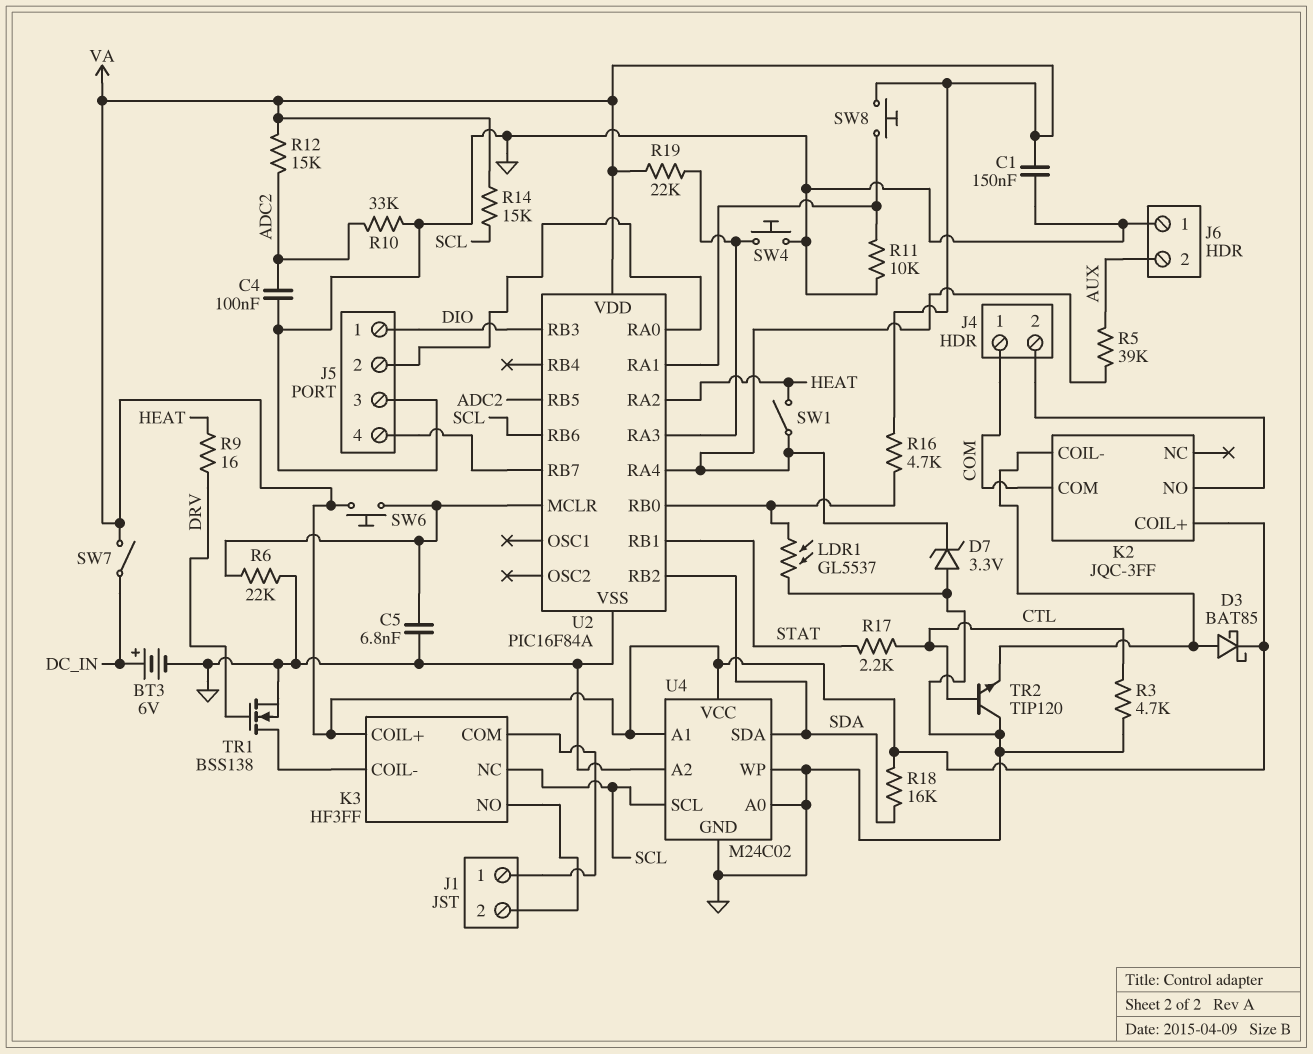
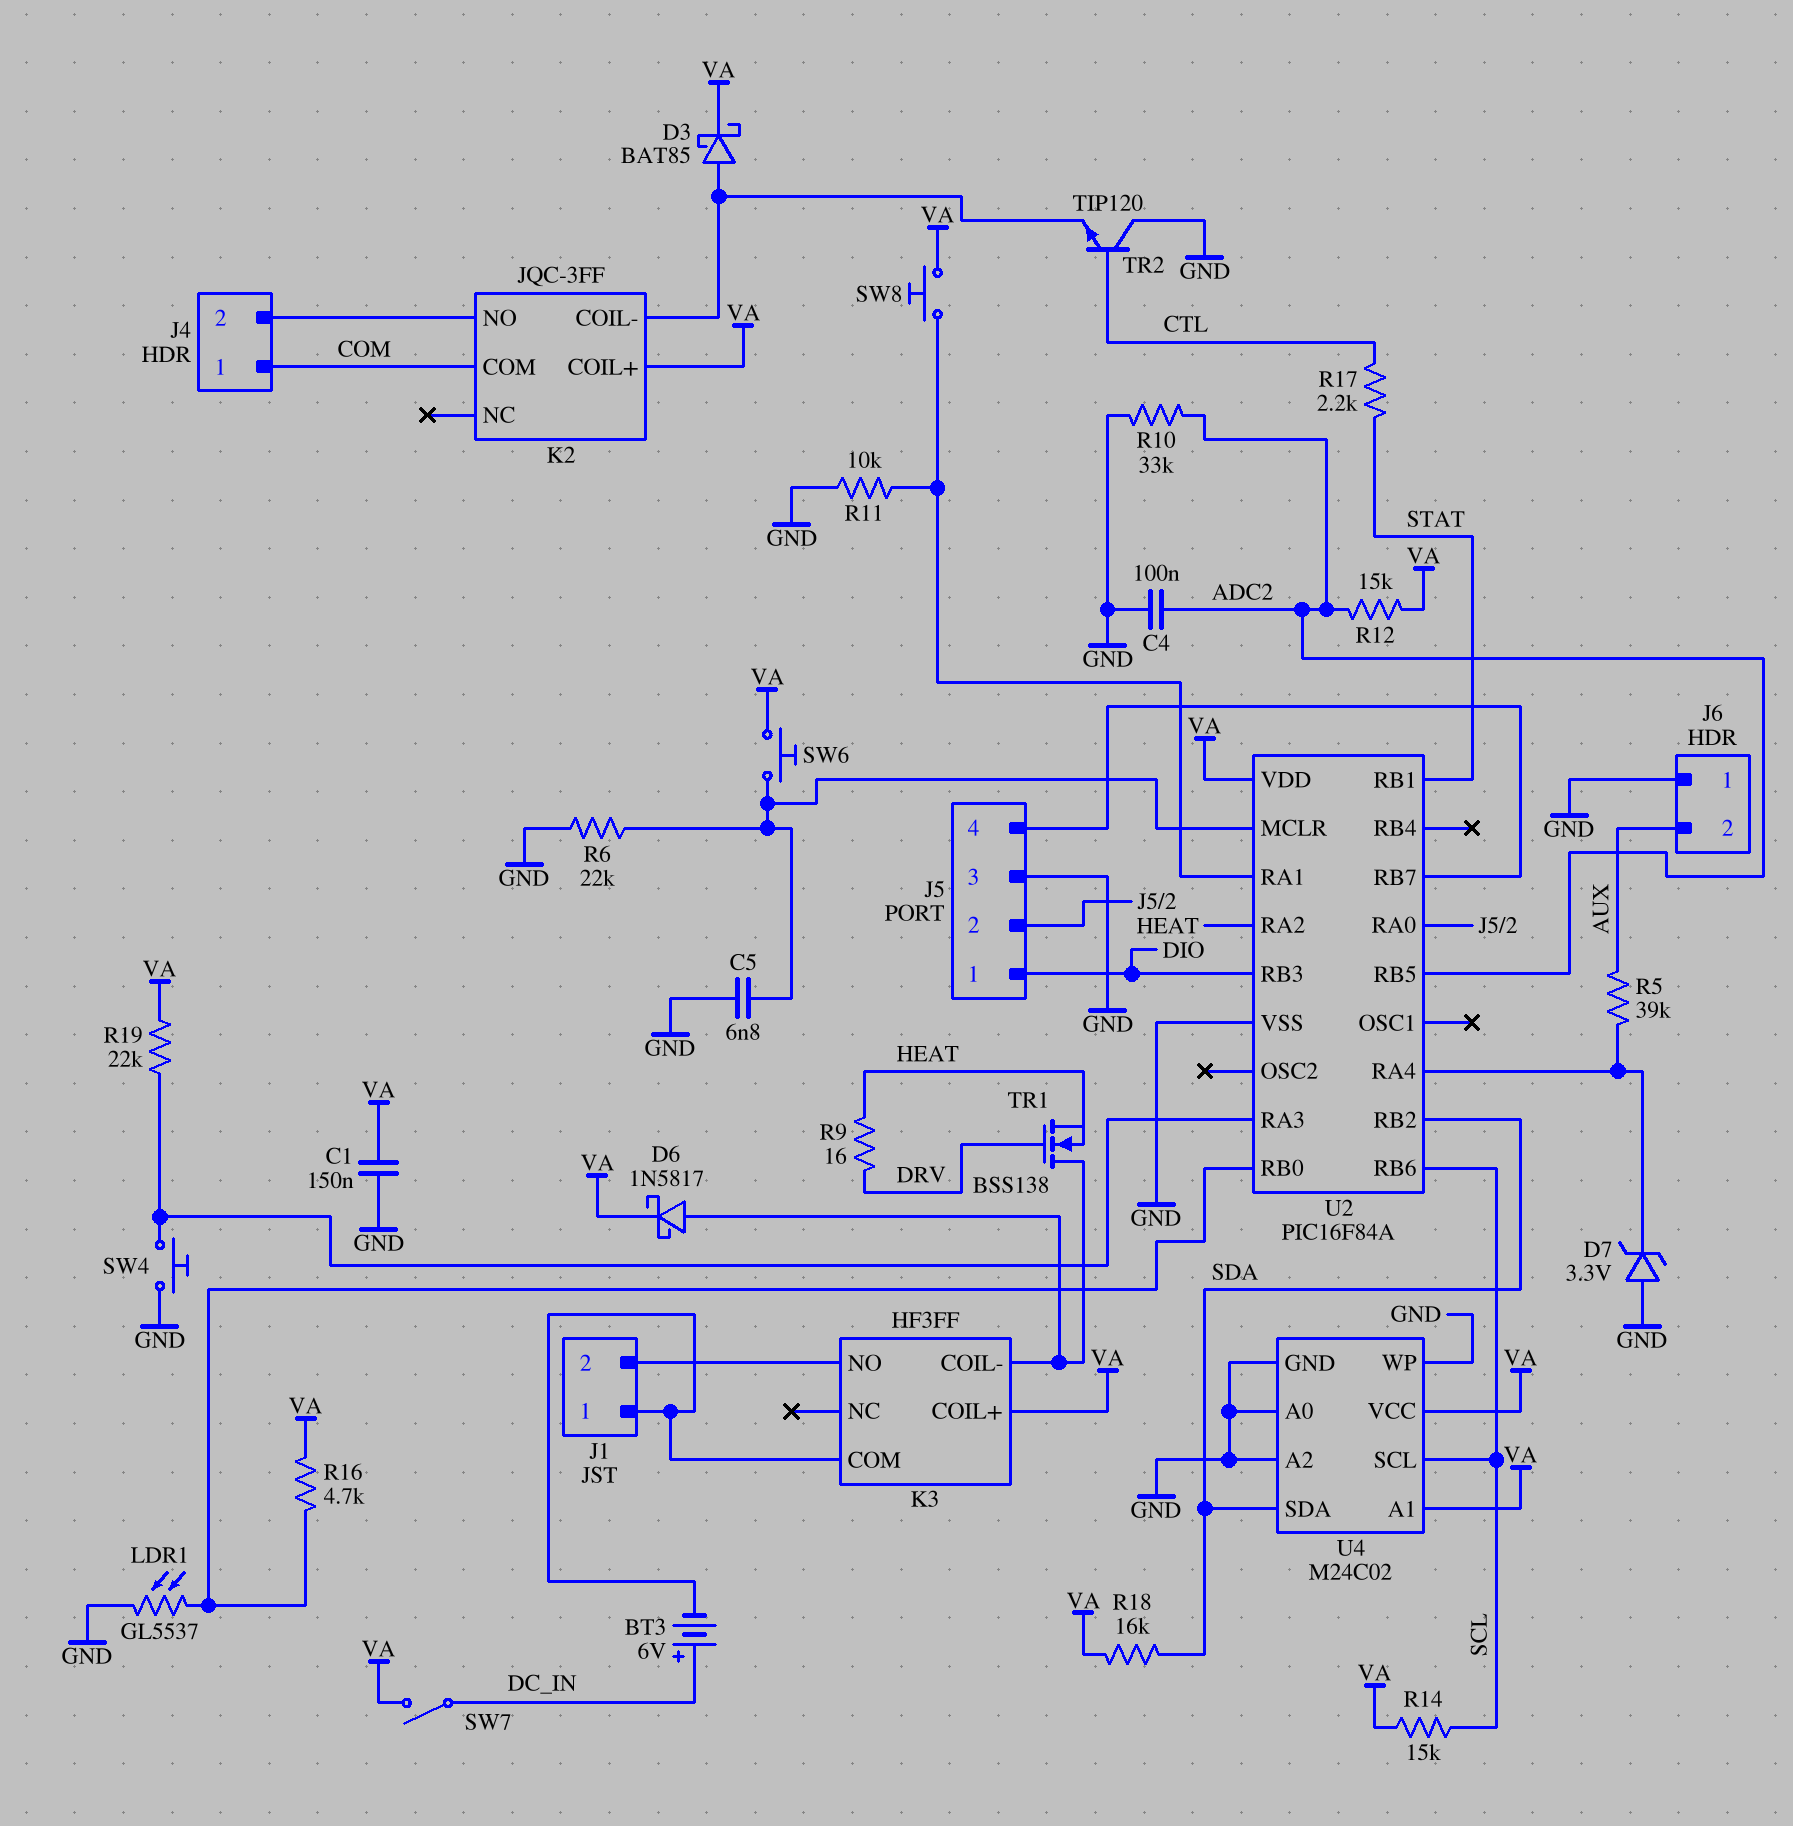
BT3: 6V (plus DC_IN, minus GND) -> 6V (plus DC_IN, minus J1/1)
D6: none -> schottky 1N5817 (A K3/COIL-, K VA)
K3 pin NC: SCL -> none
R3: 4.7k (CTL, GND) -> none
SW1: switch (HEAT, U2/RA4) -> none
TR1: NMOS BSS138 (G DRV, D K3/COIL-, S GND) -> NMOS BSS138 (G DRV, D K3/COIL-, S HEAT)

